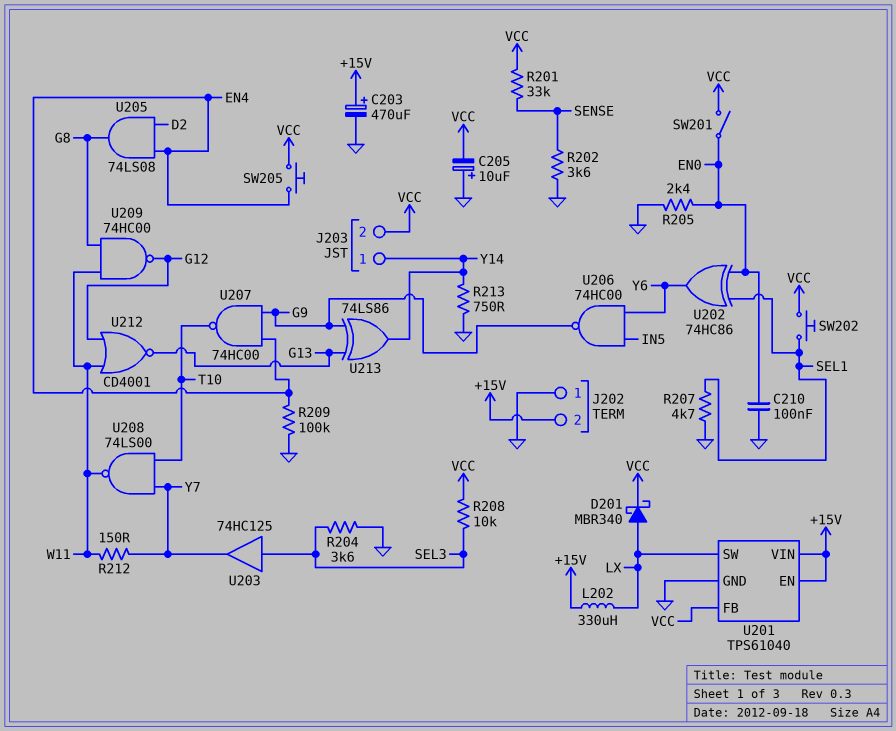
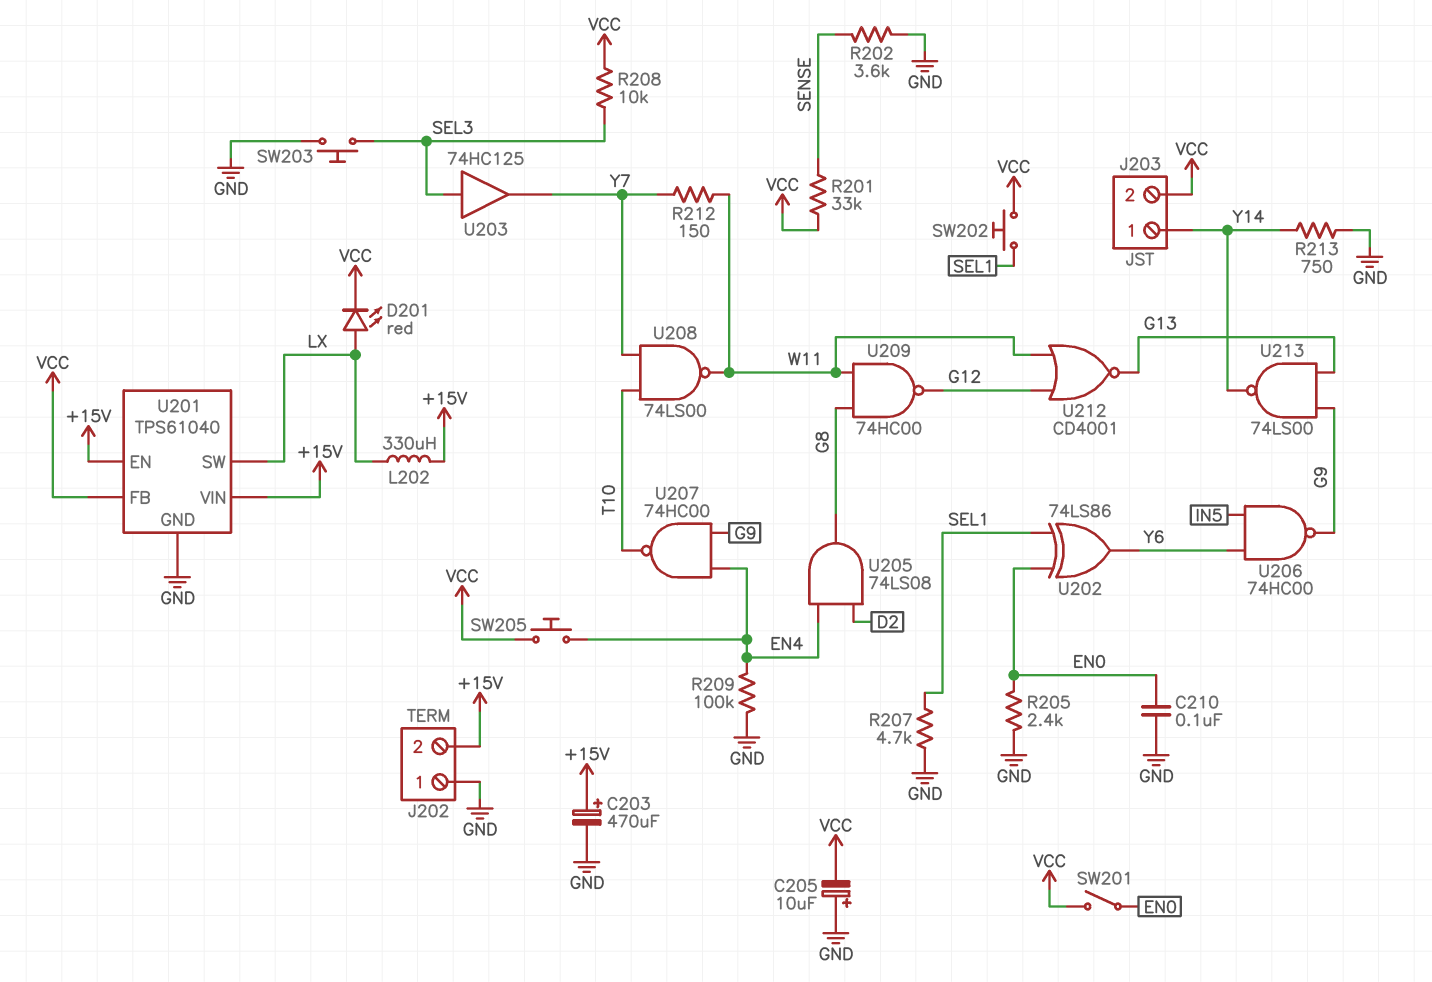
D201: schottky MBR340 (A LX, K VCC) -> LED red (A LX, K VCC)
R204: 3.6k (GND, SEL3) -> none
SW203: none -> button (GND, SEL3)
U202: XOR 74HC86 (in EN0, in SEL1, out Y6) -> XOR 74LS86 (in EN0, in SEL1, out Y6)
U213: XOR 74LS86 (in G9, in G13, out Y14) -> NAND 74LS00 (in G9, in G13, out Y14)

